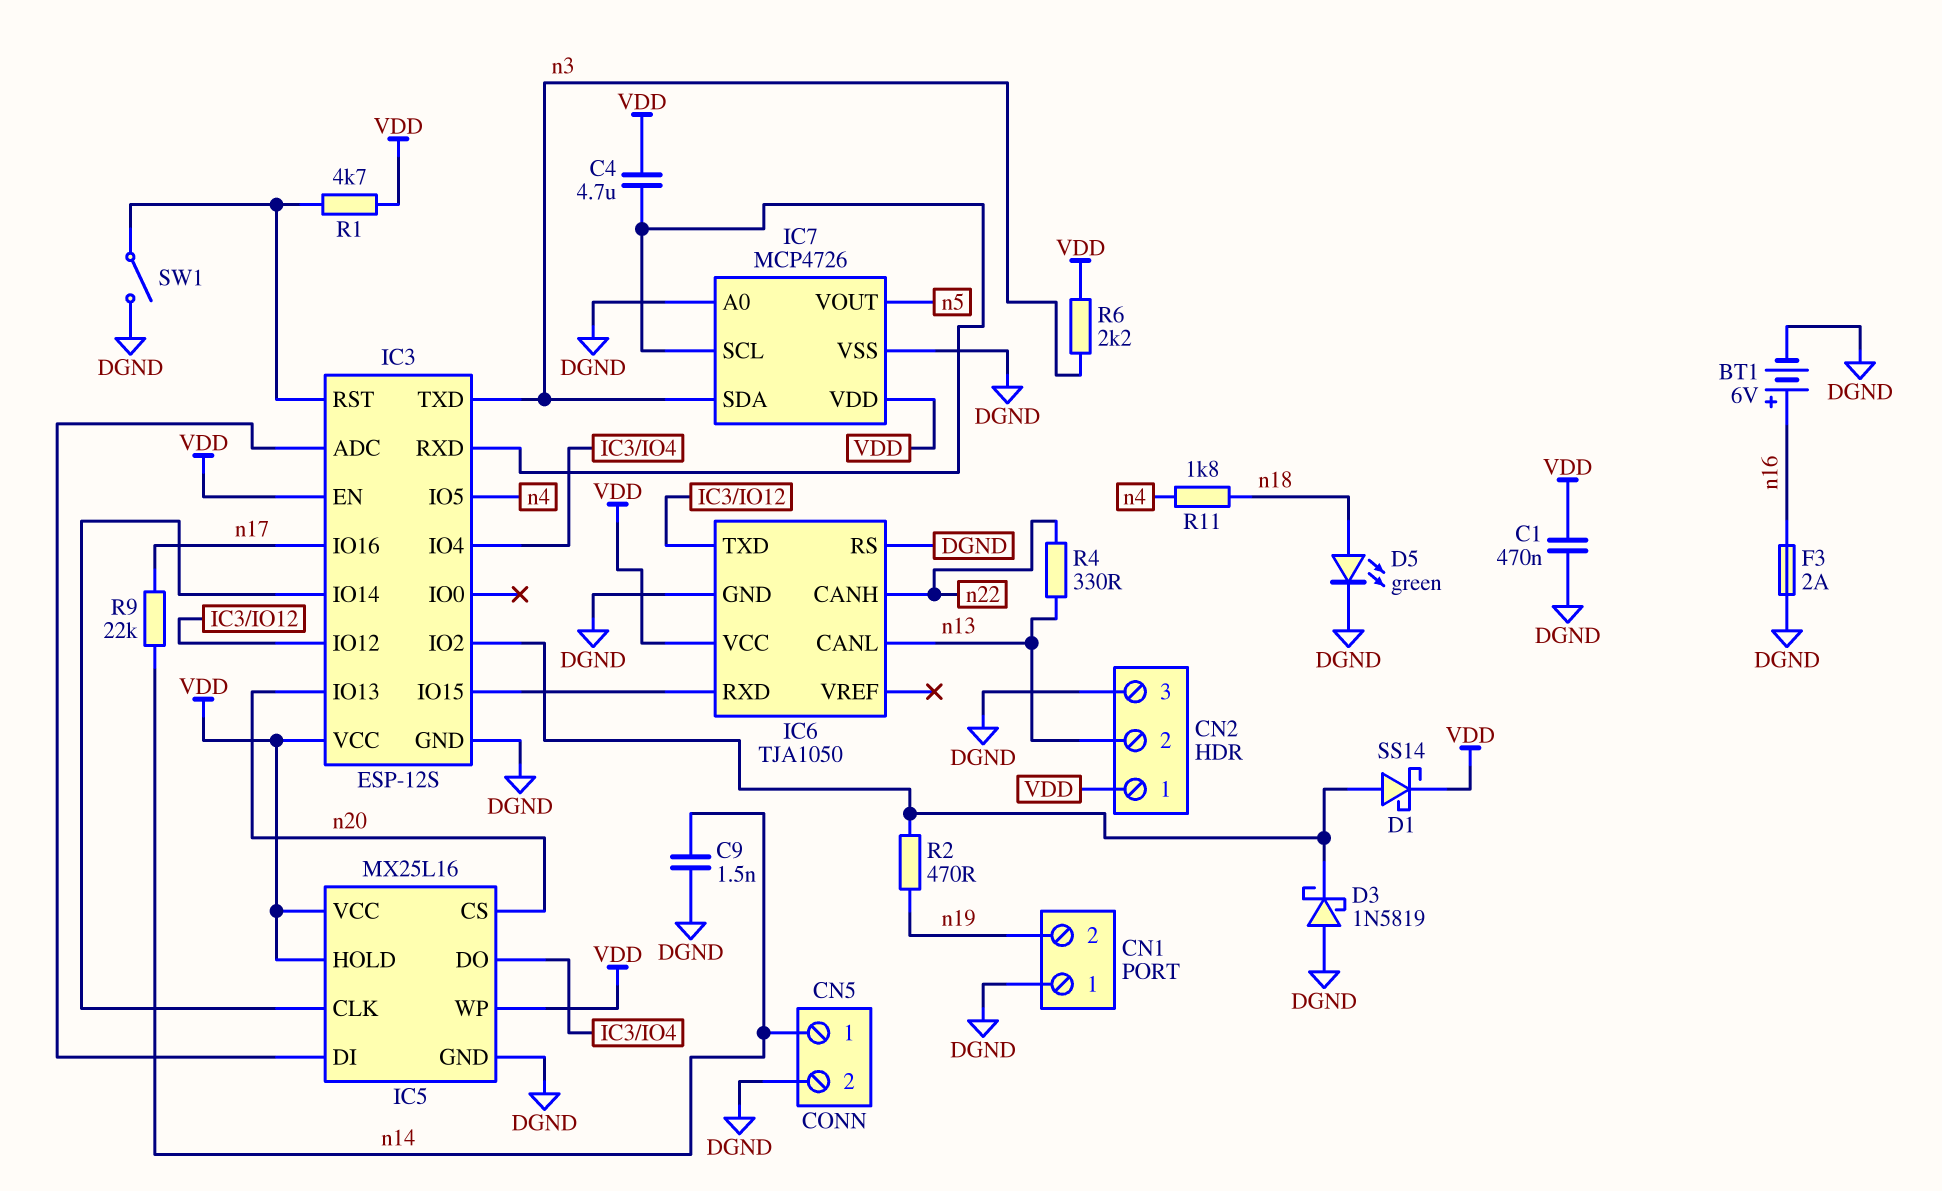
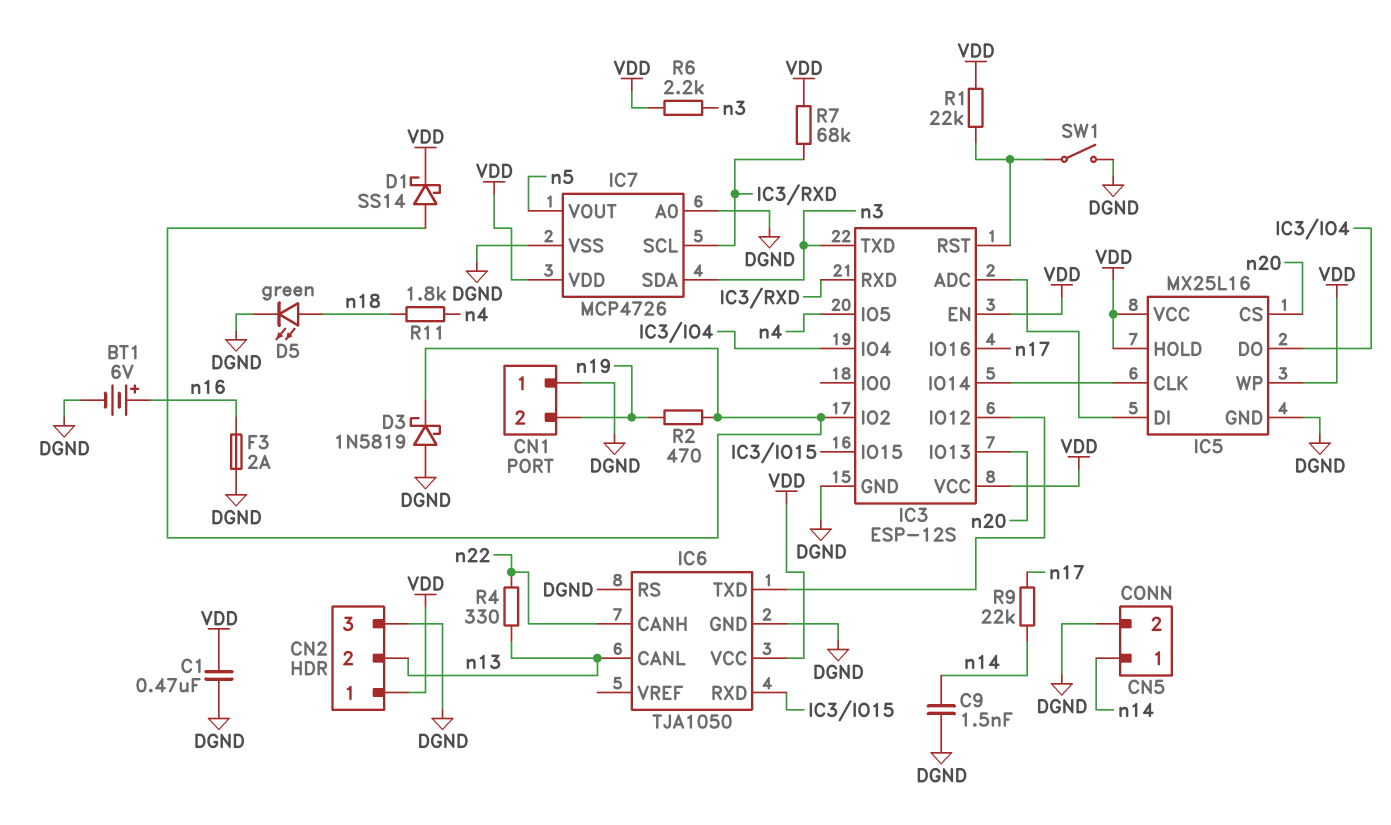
C4: 4.7uF (IC3/RXD, VDD) -> none
R1: 4.7k (IC3/RST, VDD) -> 22k (IC3/RST, VDD)
R7: none -> 68k (IC3/RXD, VDD)

